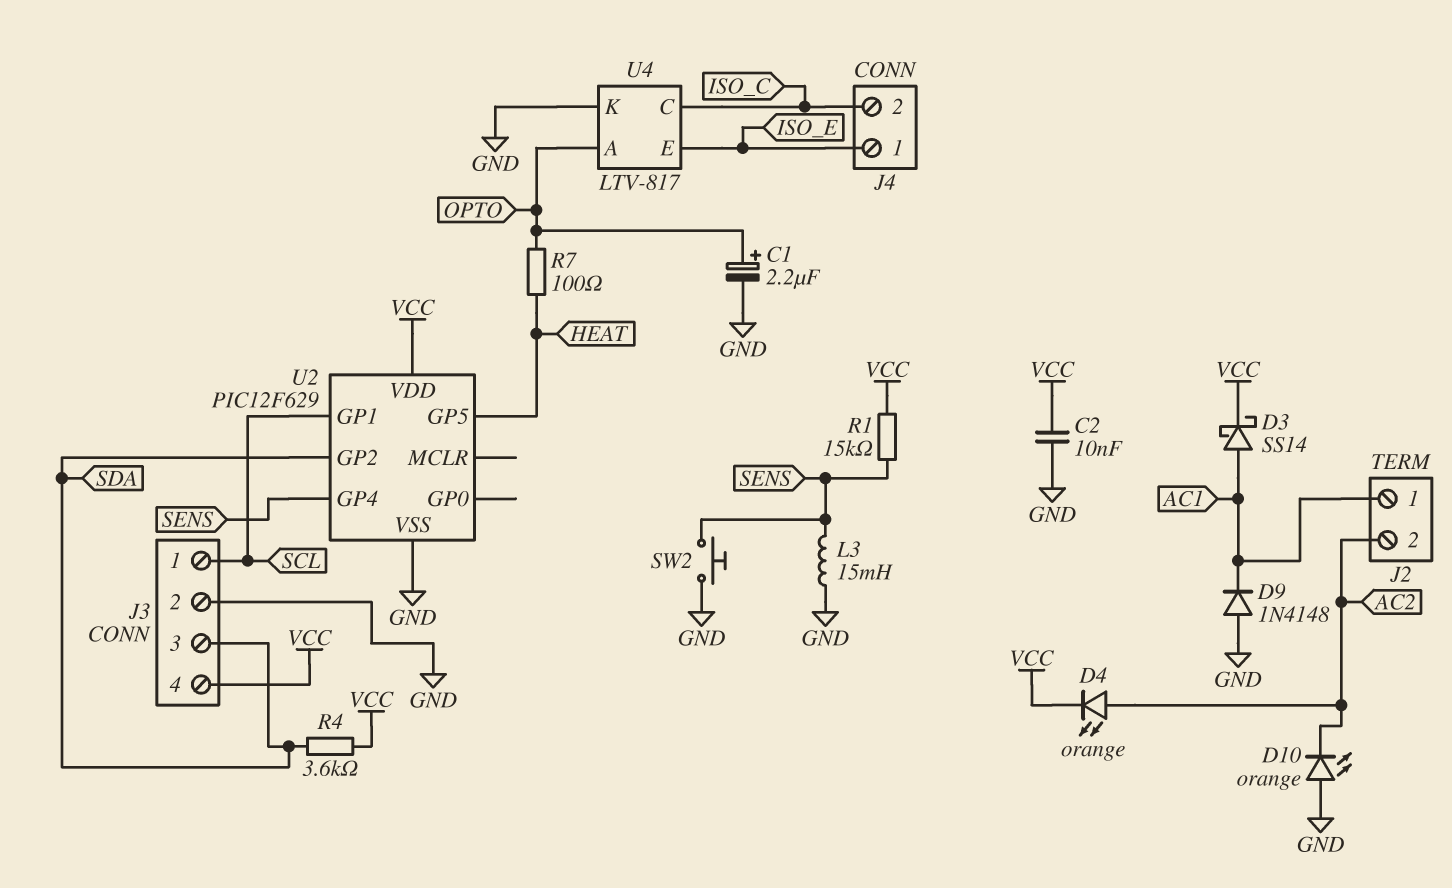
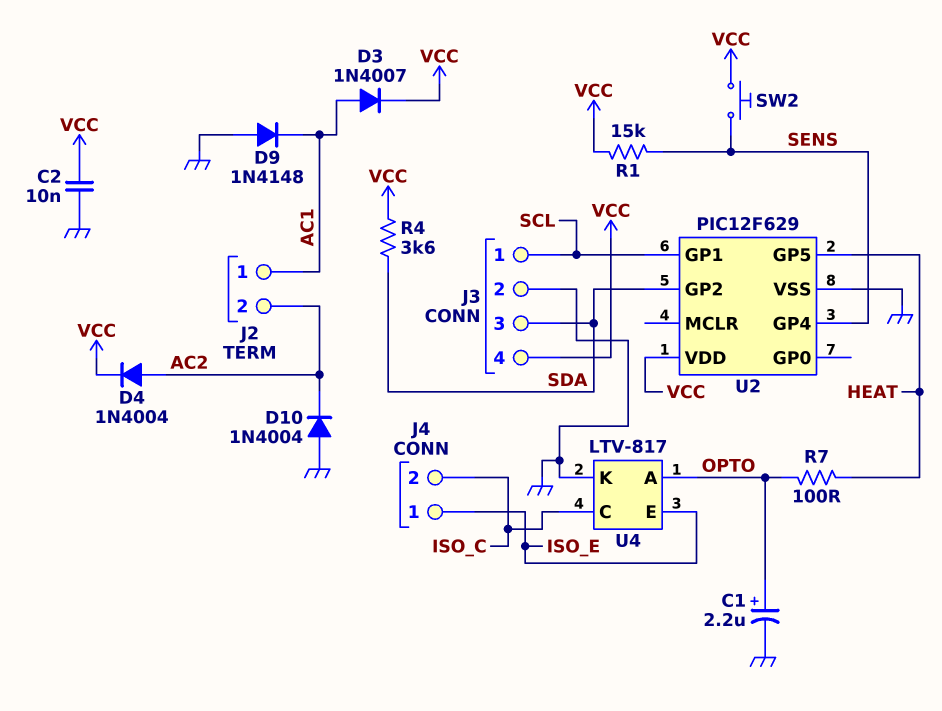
D3: schottky SS14 (A AC1, K VCC) -> diode 1N4007 (A AC1, K VCC)
D4: LED orange (A AC2, K VCC) -> diode 1N4004 (A AC2, K VCC)
D10: LED orange (A GND, K AC2) -> diode 1N4004 (A GND, K AC2)
L3: 15mH (GND, SENS) -> none
SW2: button (GND, SENS) -> button (SENS, VCC)

